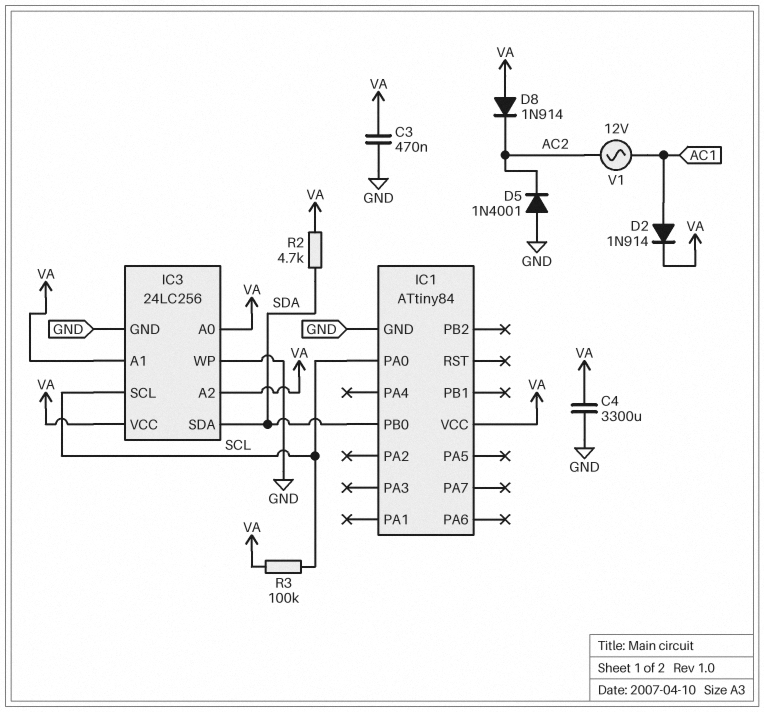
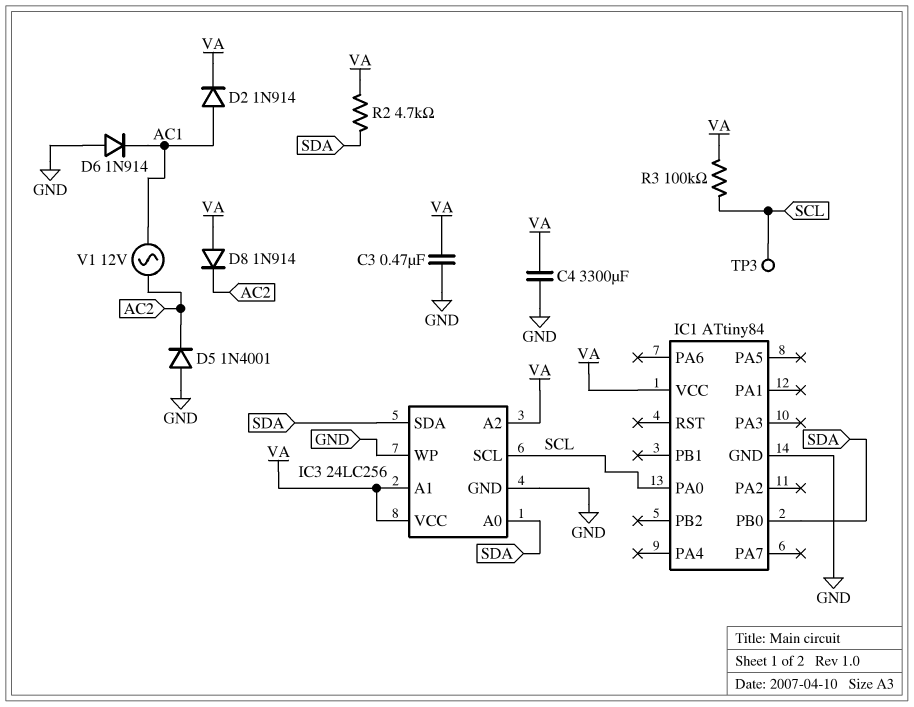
D6: none -> diode 1N914 (A GND, K AC1)
IC3 pin A0: VA -> SDA
TP3: none -> test point (SCL)

